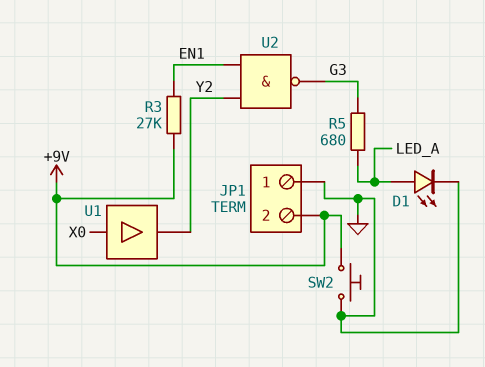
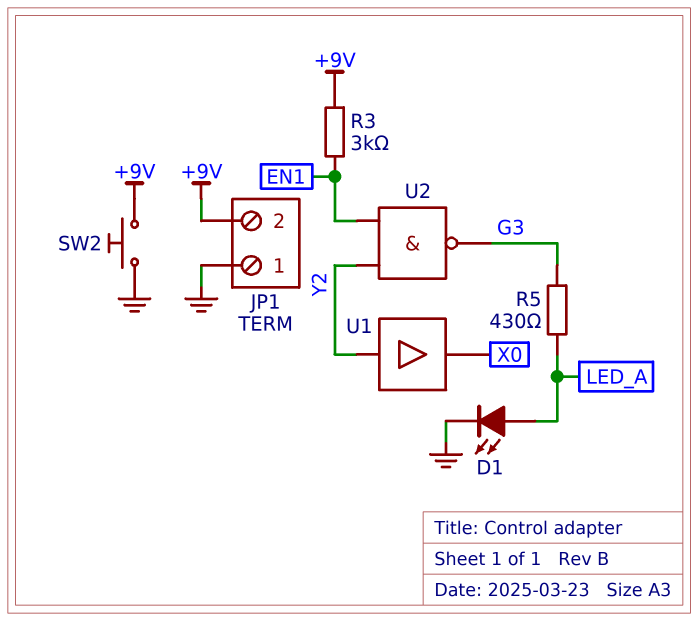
R3: 27k (+9V, EN1) -> 3k (+9V, EN1)
R5: 680 (G3, LED_A) -> 430 (G3, LED_A)
U1: buffer (in X0, out Y2) -> buffer (in Y2, out X0)

